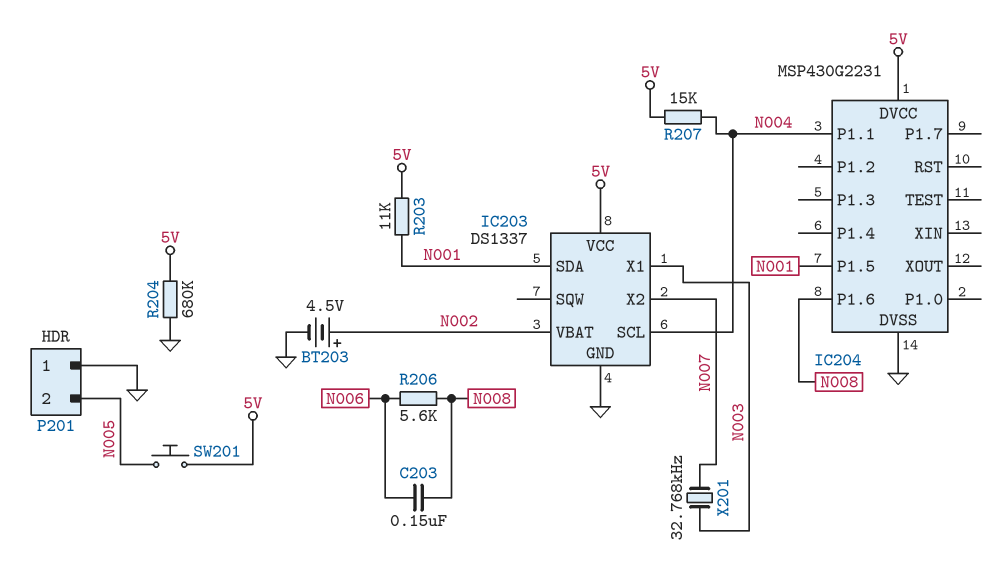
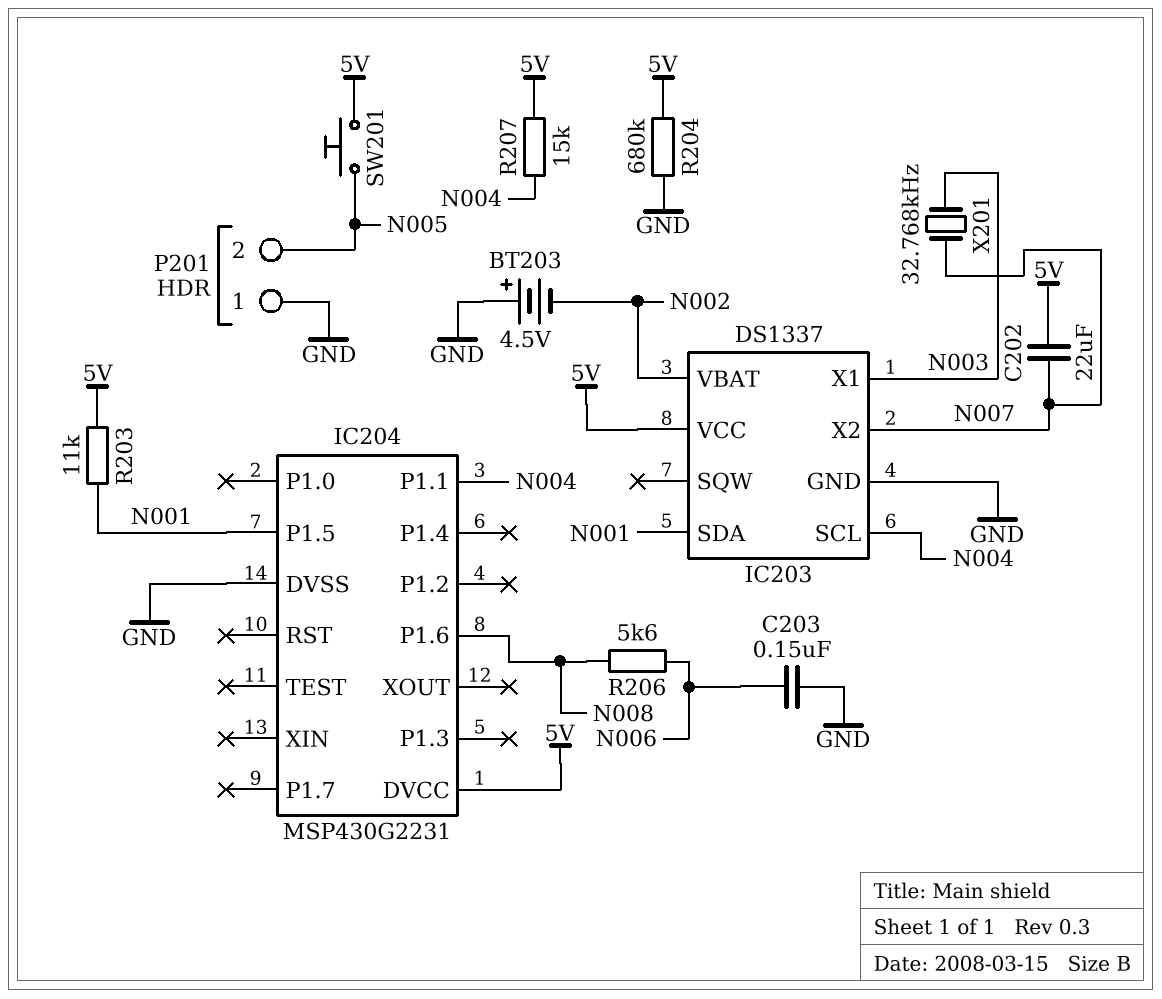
BT203: 4.5V (plus N002, minus GND) -> 4.5V (plus GND, minus N002)
C202: none -> 22uF (5V, N007)
C203: 150nF (N006, N008) -> 150nF (GND, N006)

